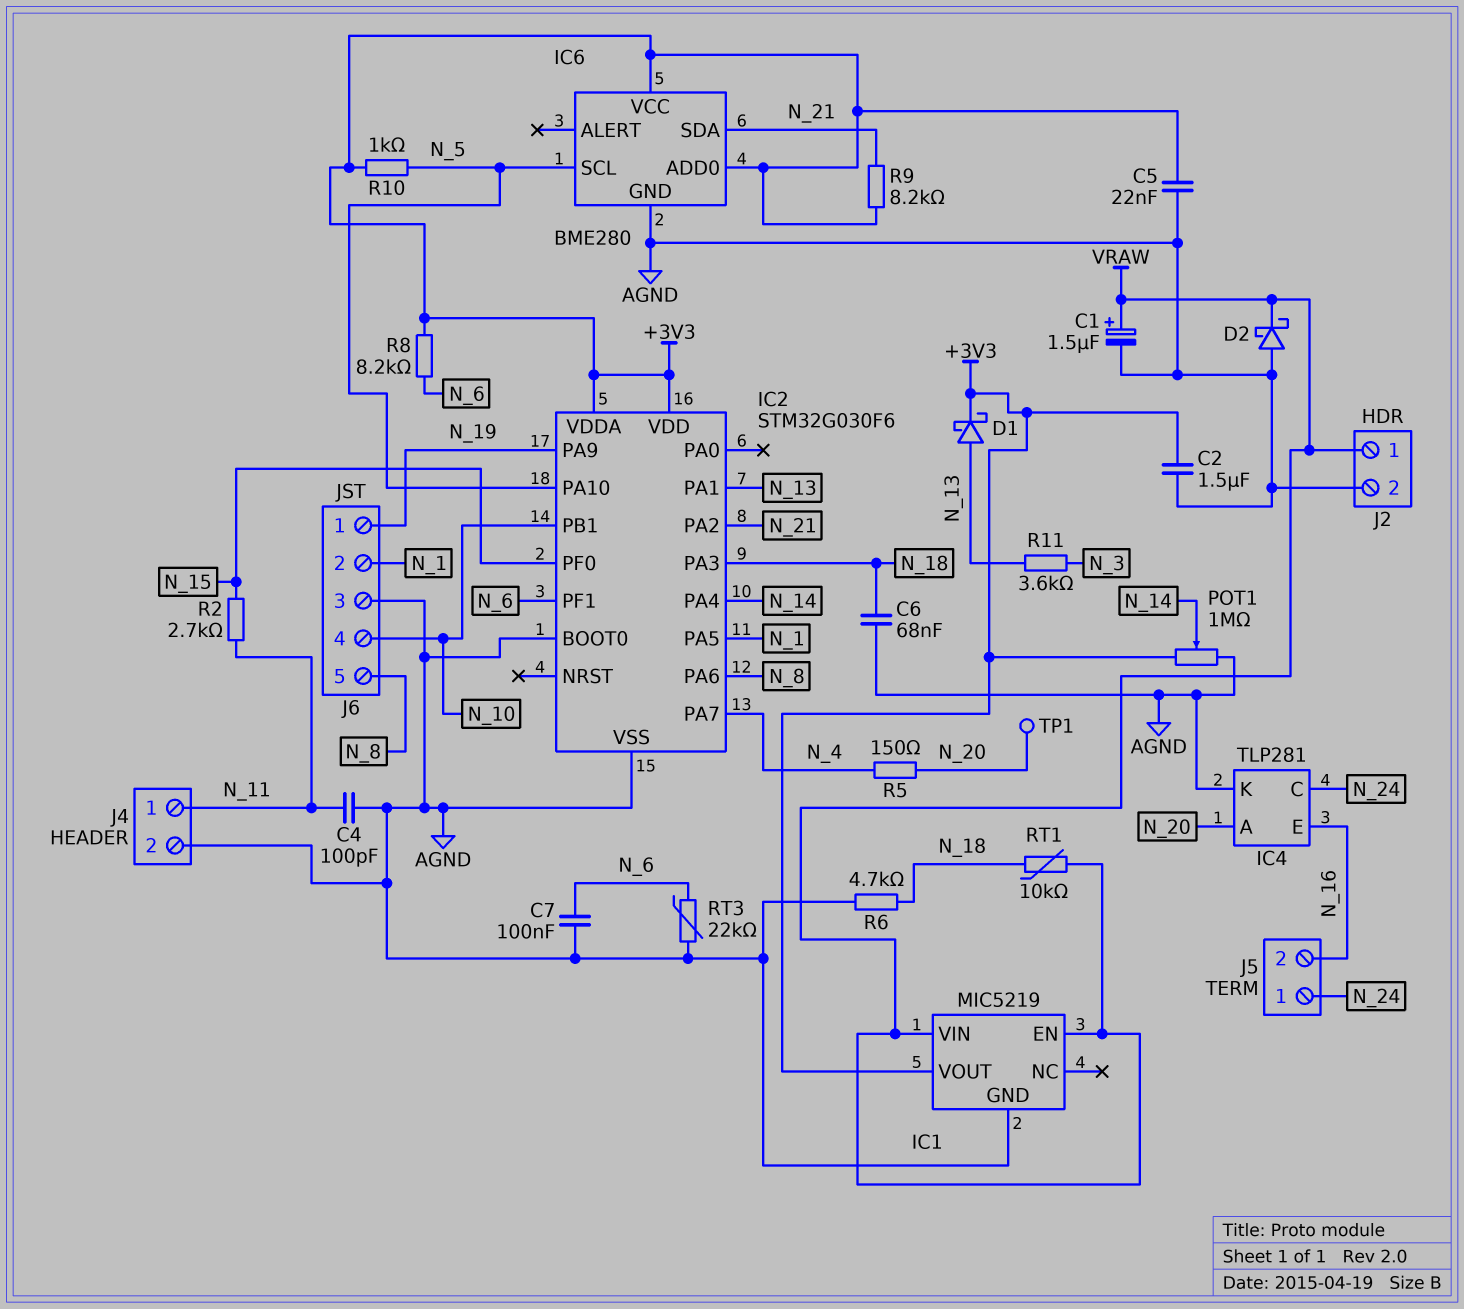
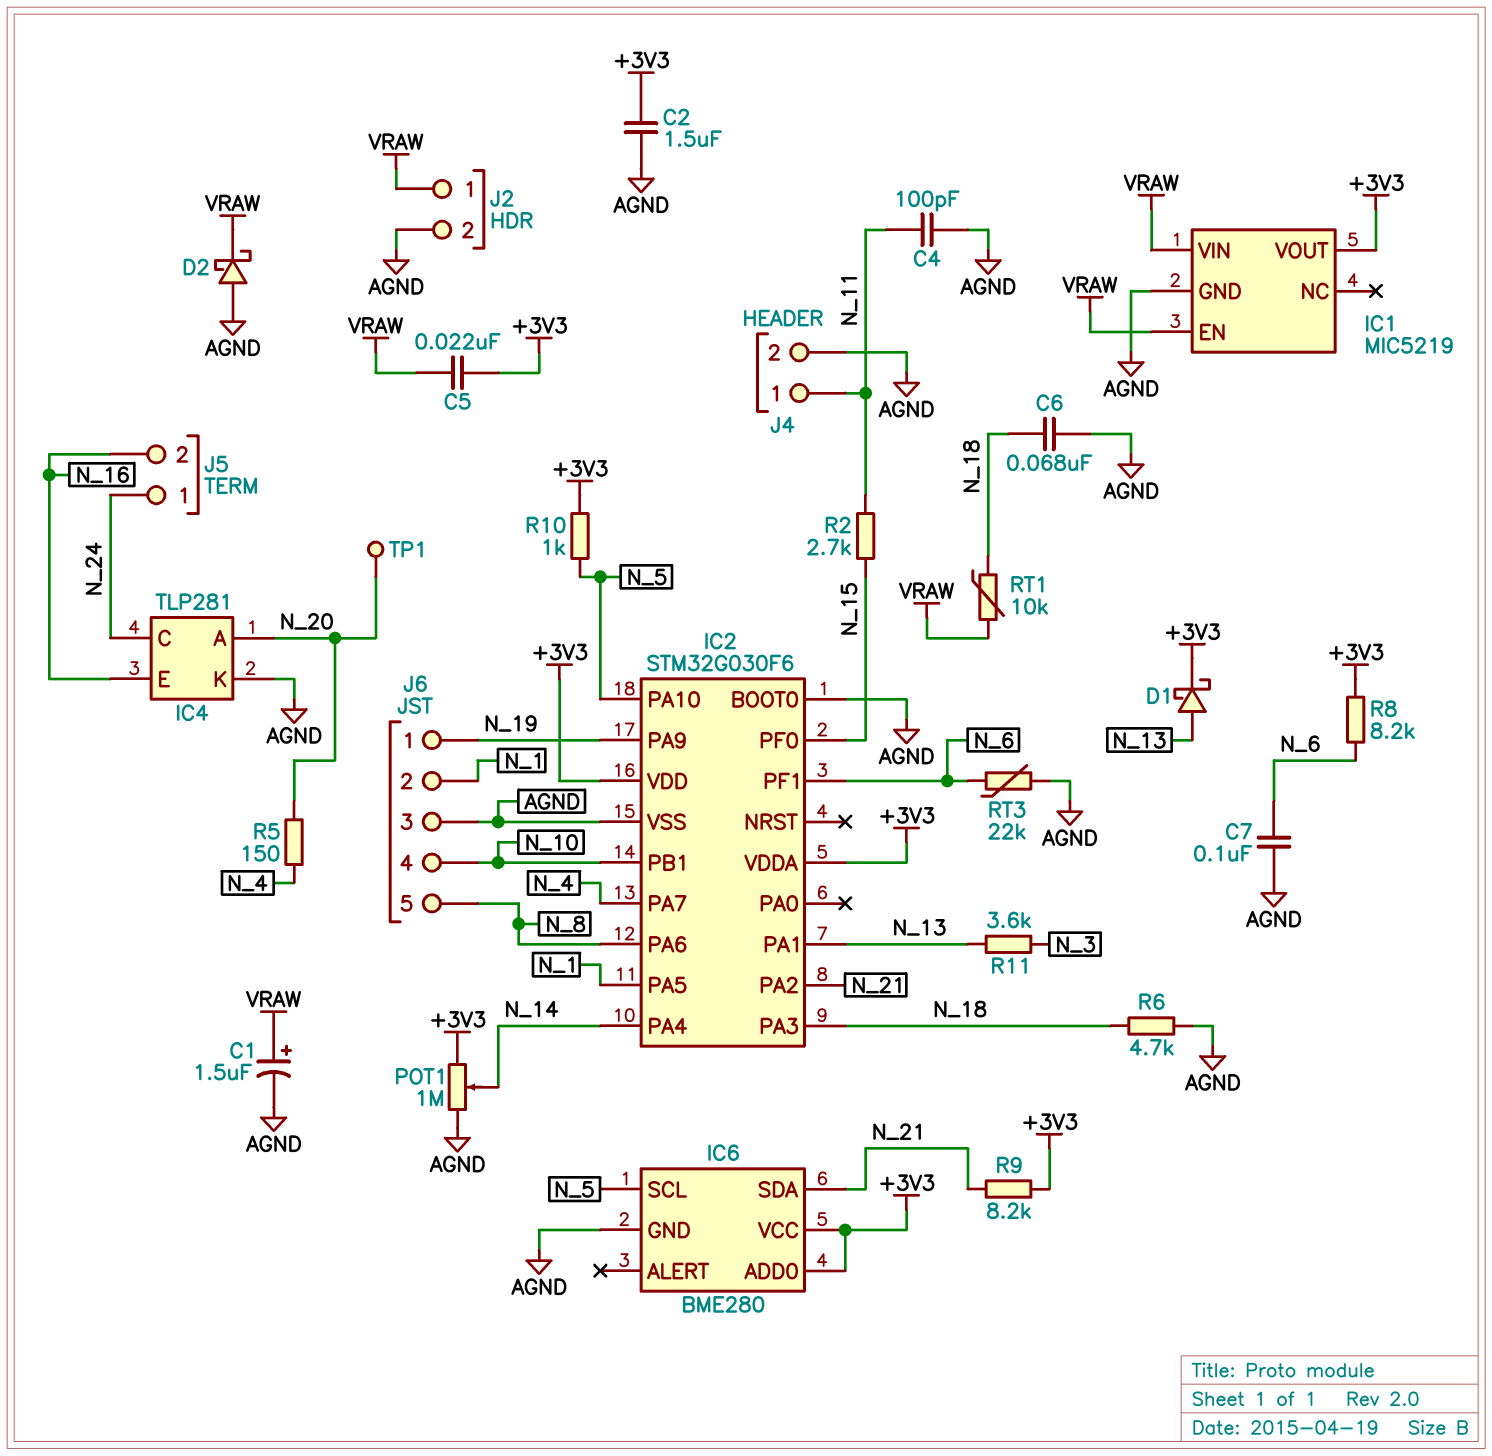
C5: 22nF (+3V3, AGND) -> 22nF (+3V3, VRAW)

